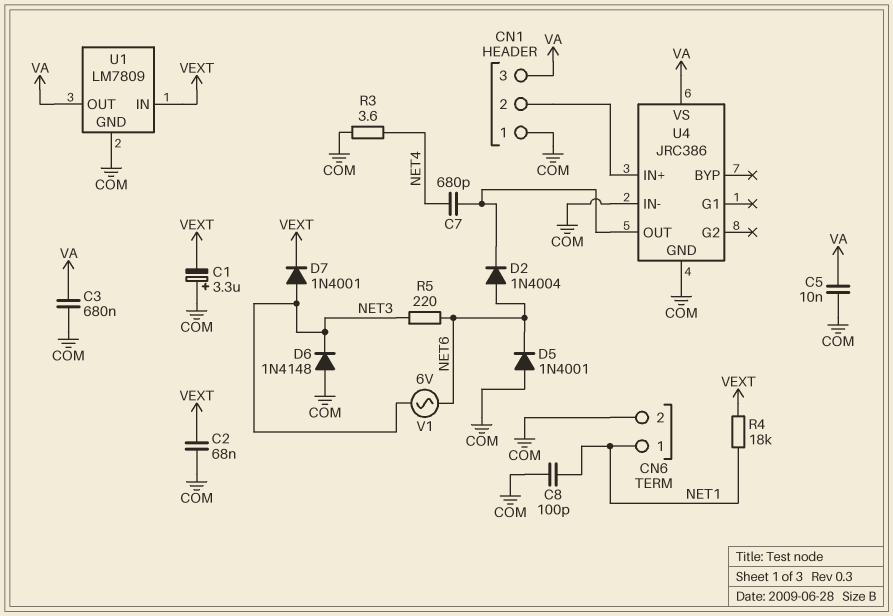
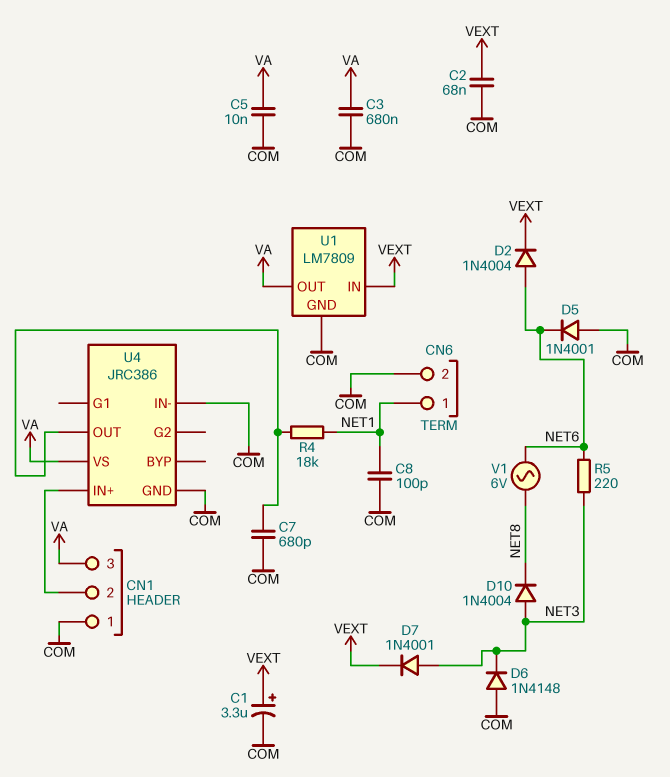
C1: 3.3uF (plus COM, minus VEXT) -> 3.3uF (plus VEXT, minus COM)
C7: 680pF (NET4, U4/OUT) -> 680pF (COM, U4/OUT)
D2: diode 1N4004 (A NET6, K U4/OUT) -> diode 1N4004 (A NET6, K VEXT)
D10: none -> diode 1N4004 (A NET3, K NET8)
R3: 3.6 (COM, NET4) -> none
R4: 18k (NET1, VEXT) -> 18k (NET1, U4/OUT)
V1: AC 6V (NET3, NET6) -> AC 6V (NET6, NET8)

